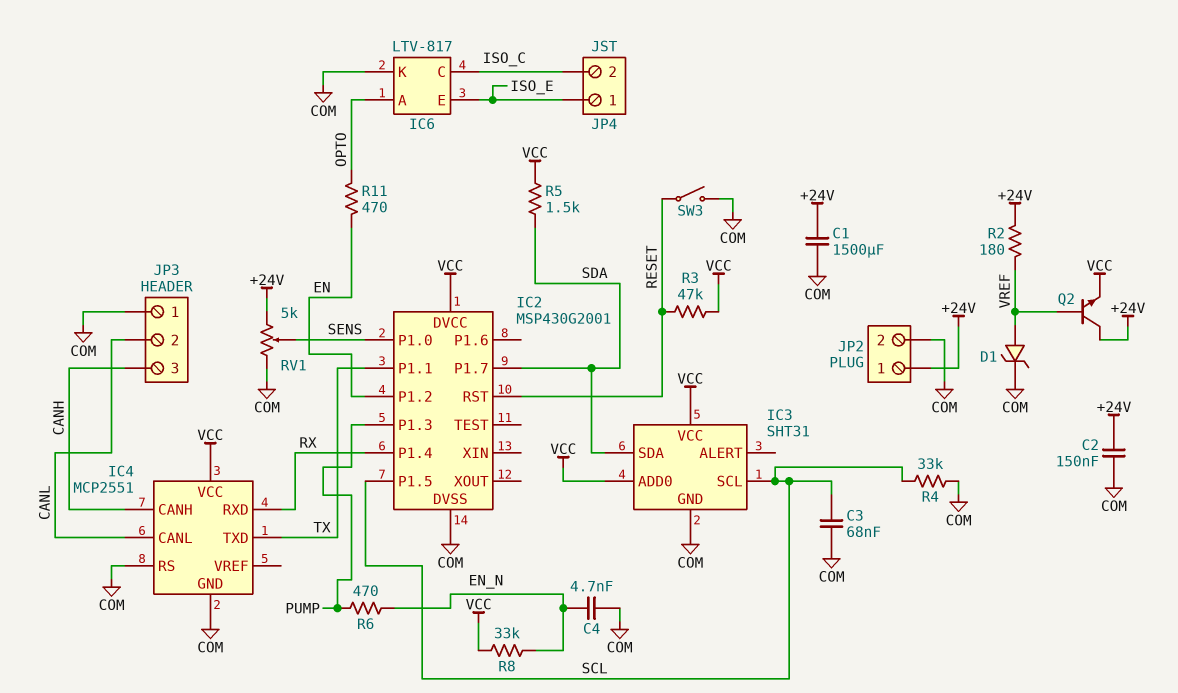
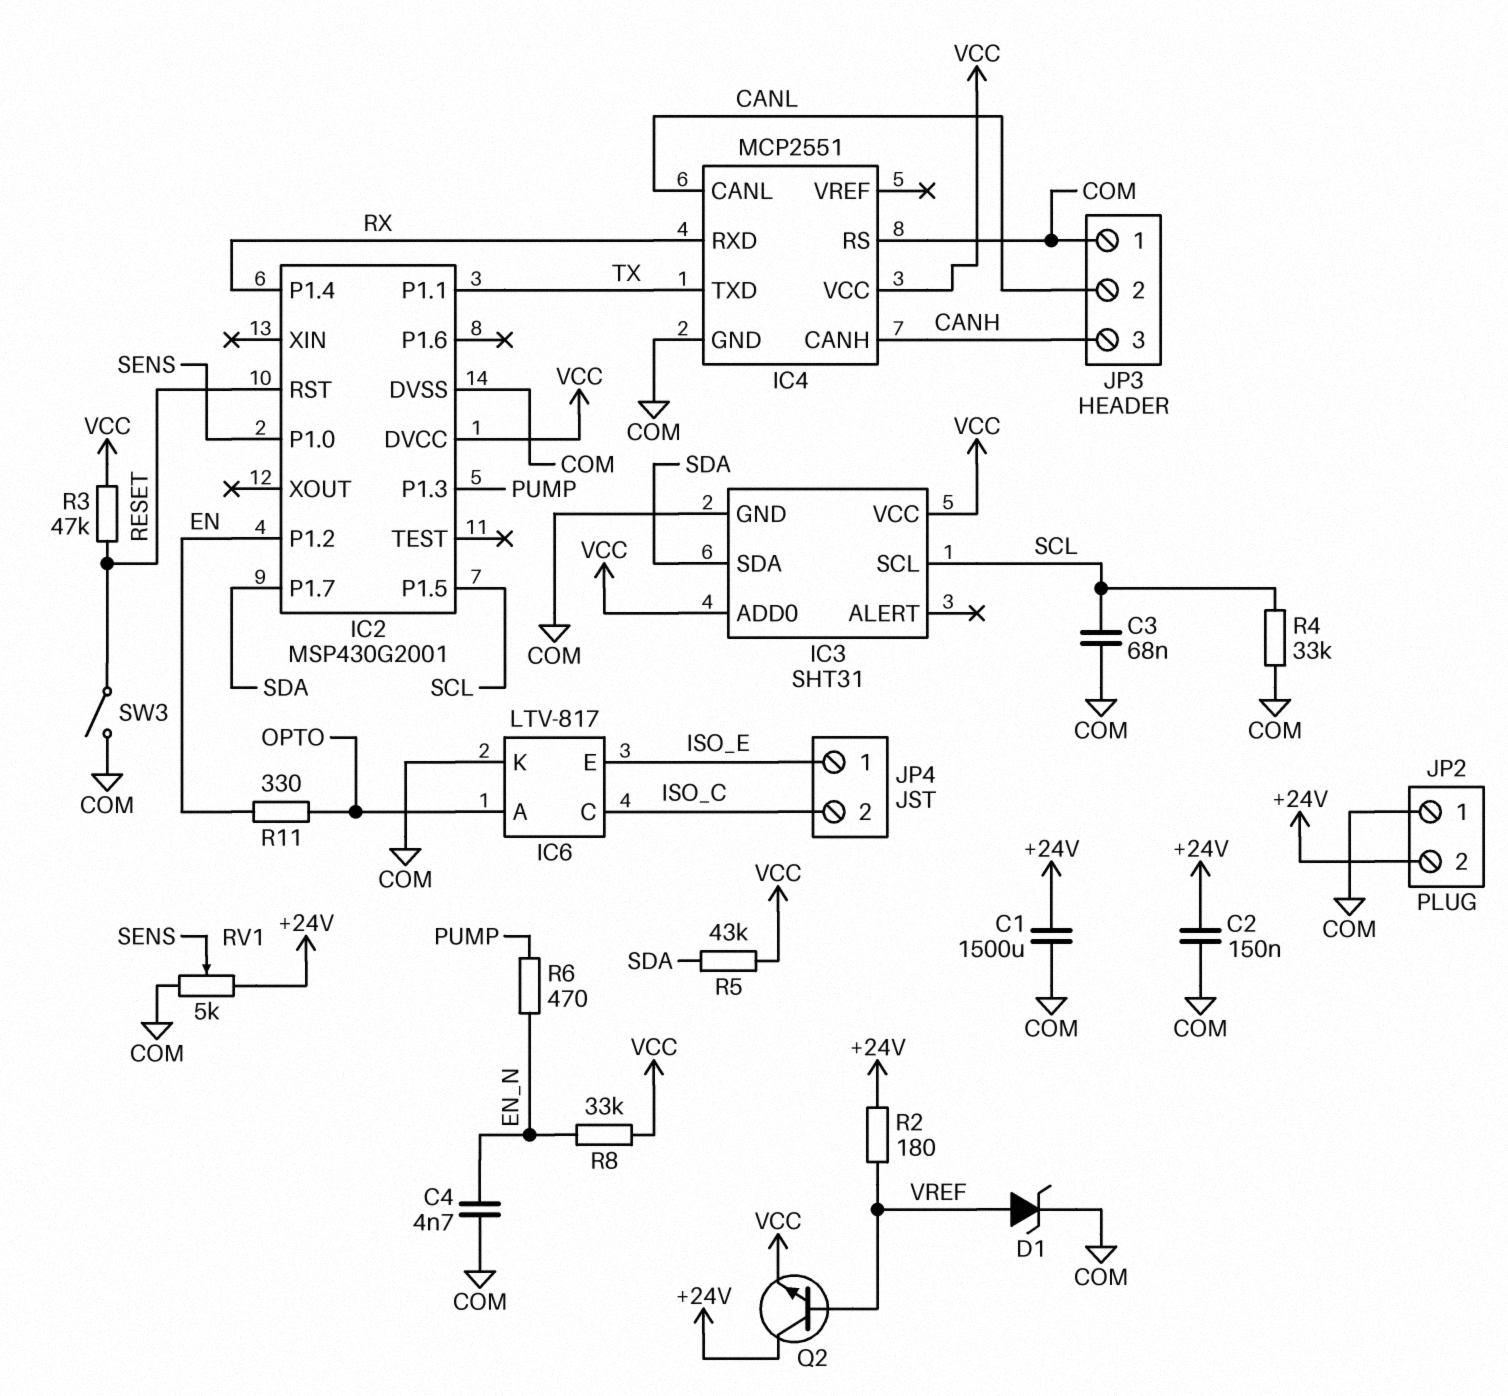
JP2 pin 1: +24V -> COM
JP2 pin 2: COM -> +24V
R5: 1.5k (SDA, VCC) -> 43k (SDA, VCC)
R11: 470 (EN, OPTO) -> 330 (EN, OPTO)

